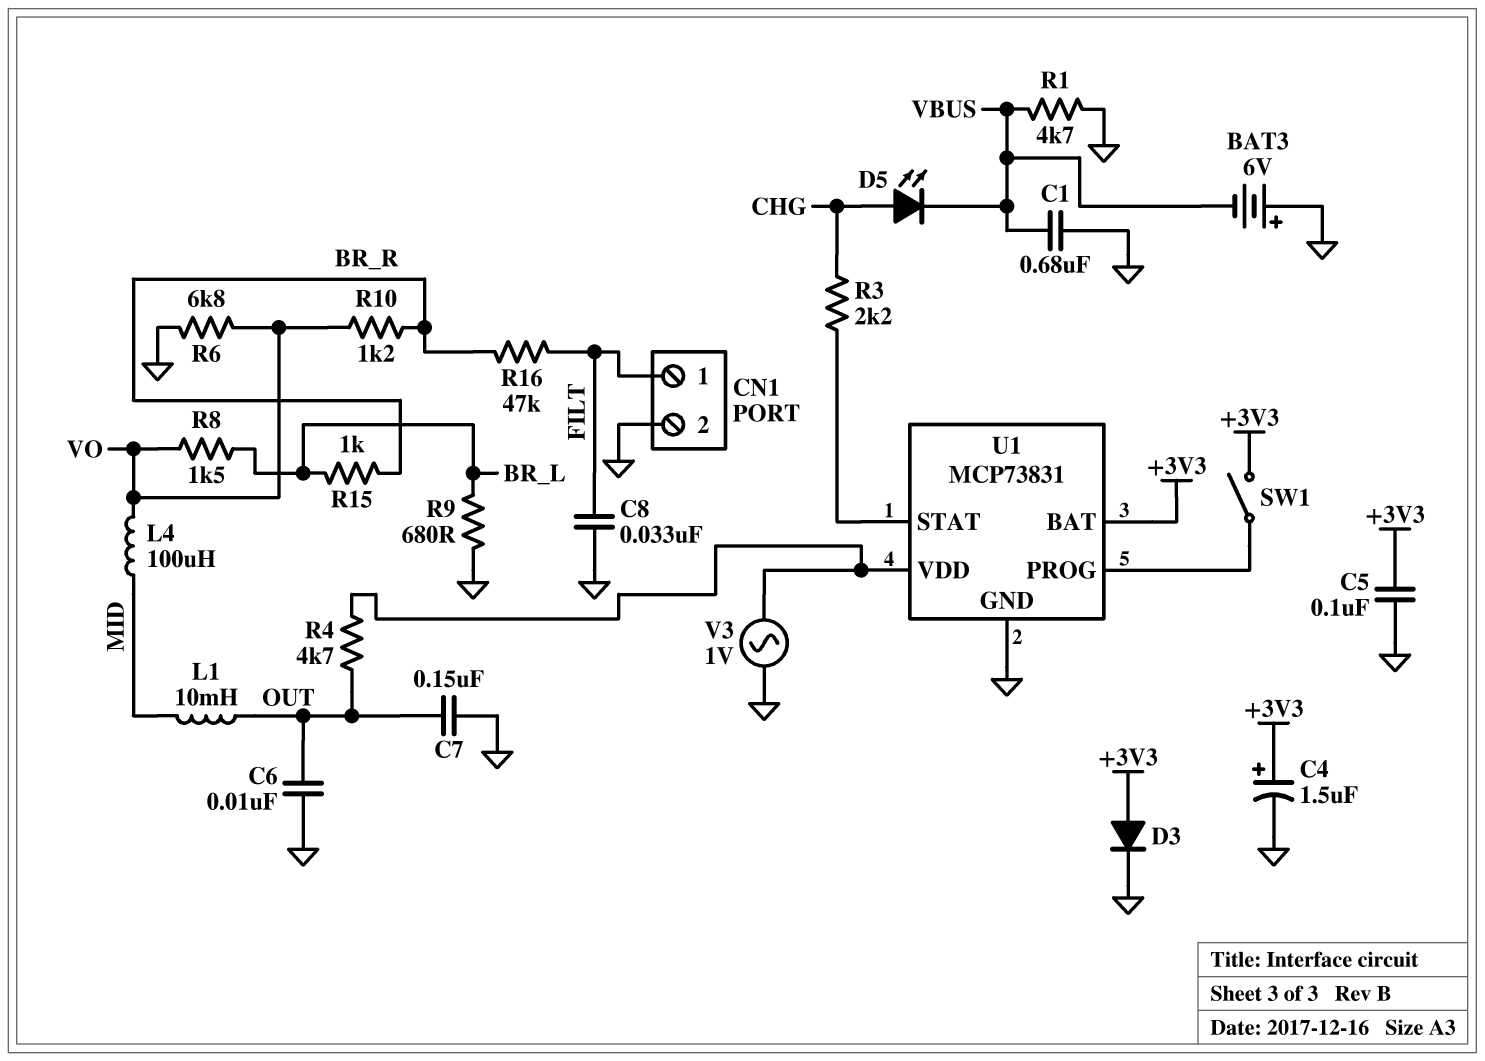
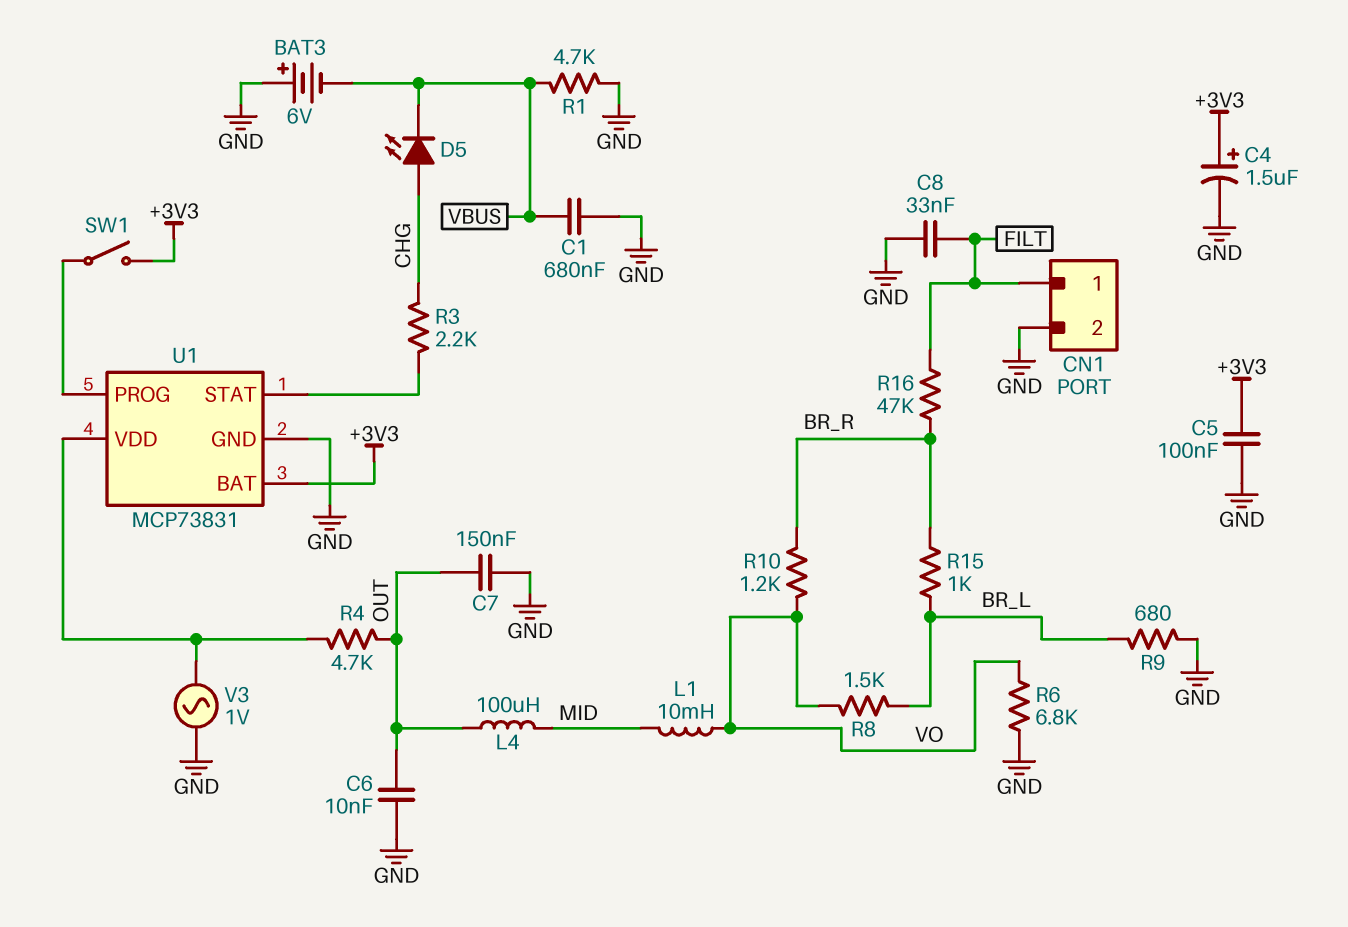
D3: diode (A +3V3, K GND) -> none
L1: 10mH (MID, OUT) -> 10mH (MID, VO)
L4: 100uH (MID, VO) -> 100uH (MID, OUT)

